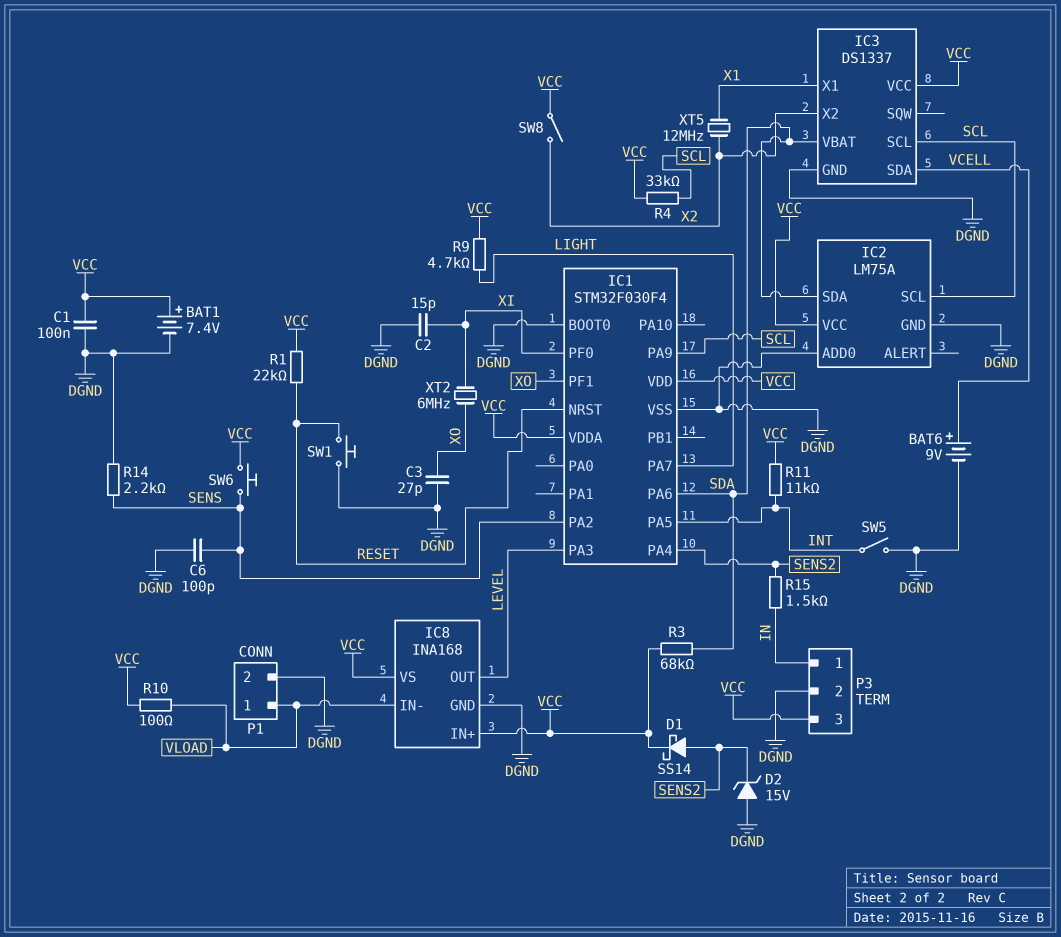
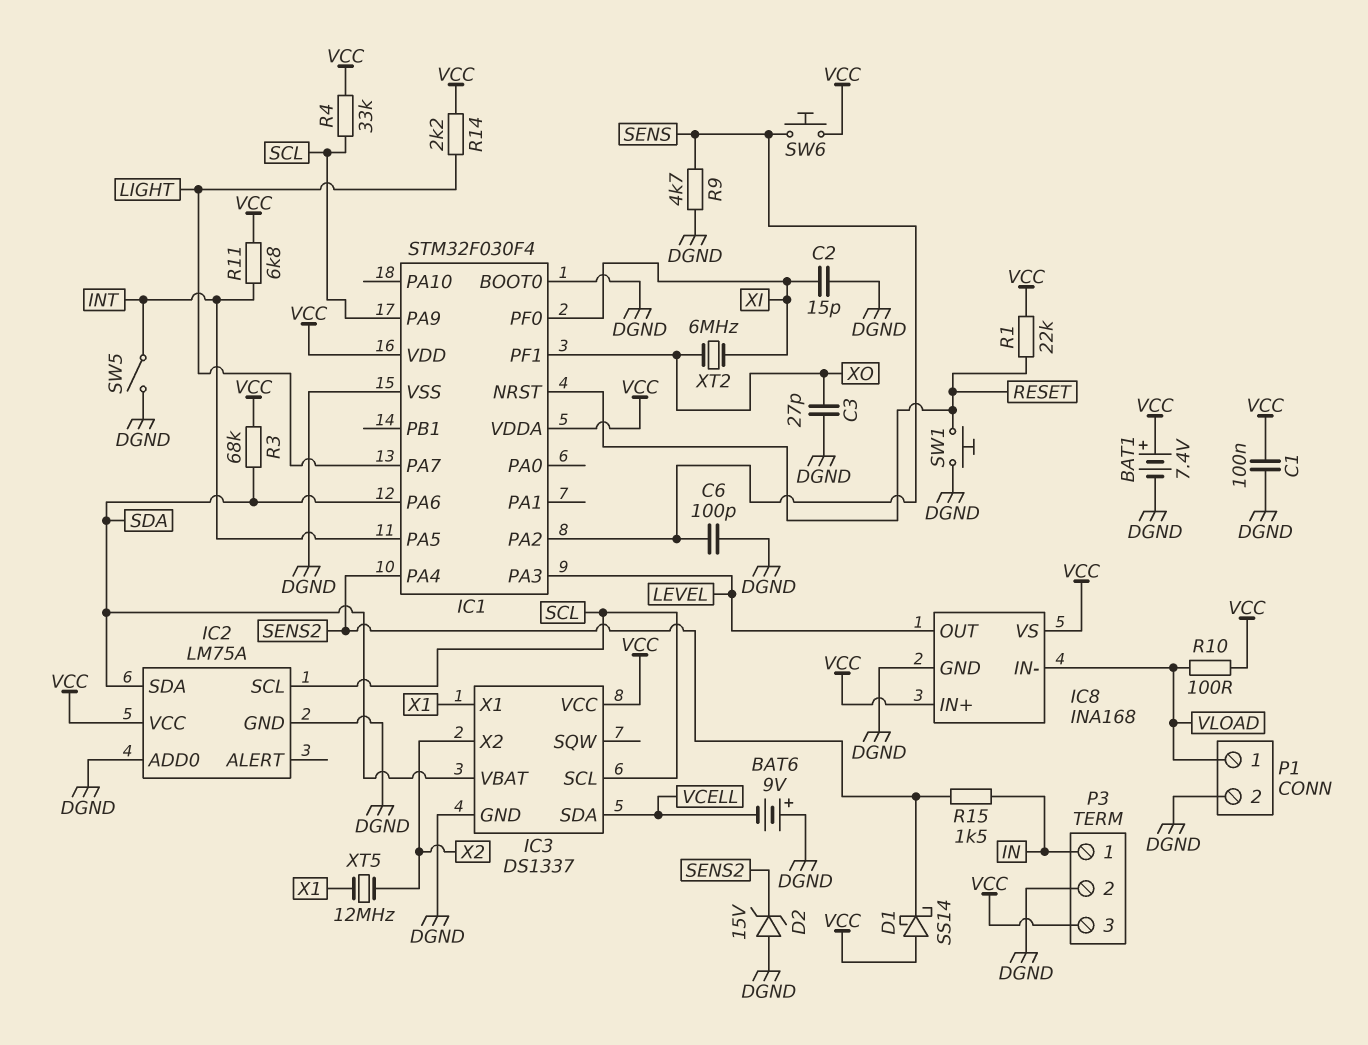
BAT6: 9V (plus VCELL, minus DGND) -> 9V (plus DGND, minus VCELL)
D1: schottky SS14 (A SENS2, K VCC) -> schottky SS14 (A VCC, K SENS2)
R9: 4.7k (LIGHT, VCC) -> 4.7k (DGND, SENS)
R11: 11k (INT, VCC) -> 6.8k (INT, VCC)
R14: 2.2k (DGND, SENS) -> 2.2k (LIGHT, VCC)
SW8: switch (VCC, X2) -> none

